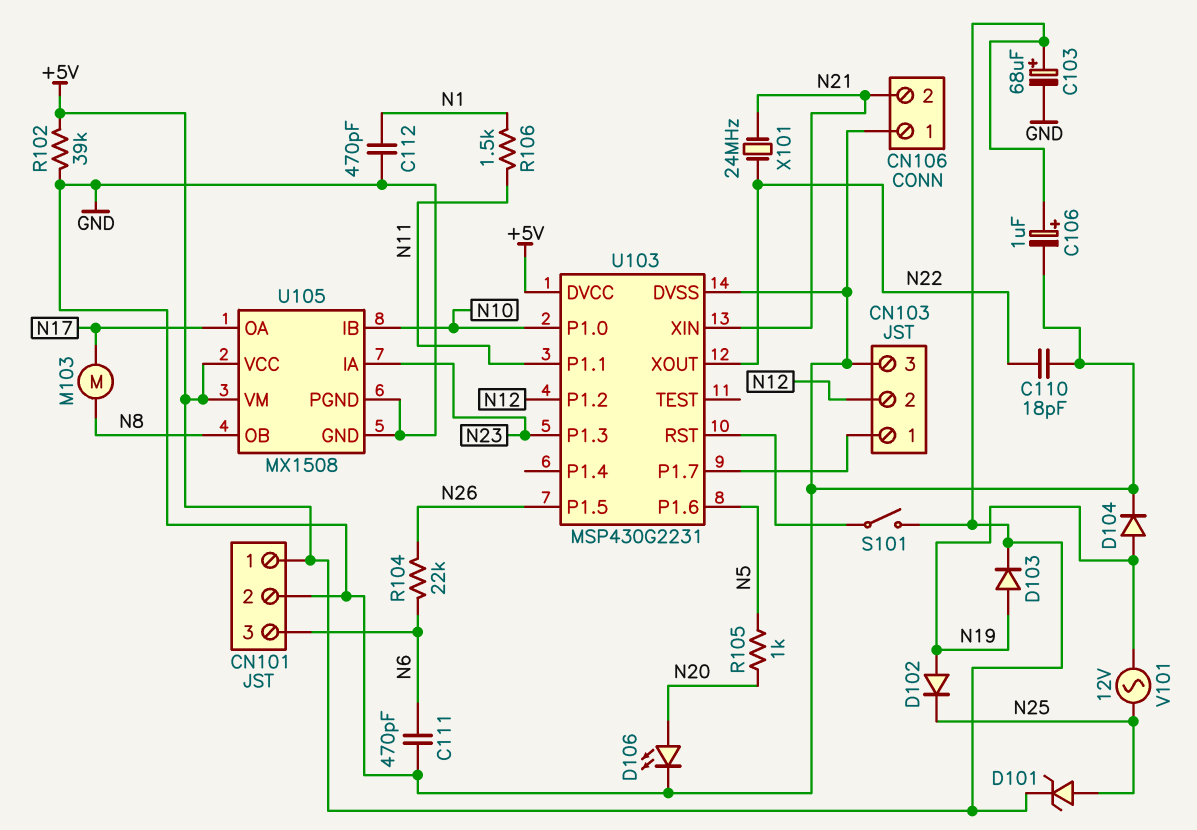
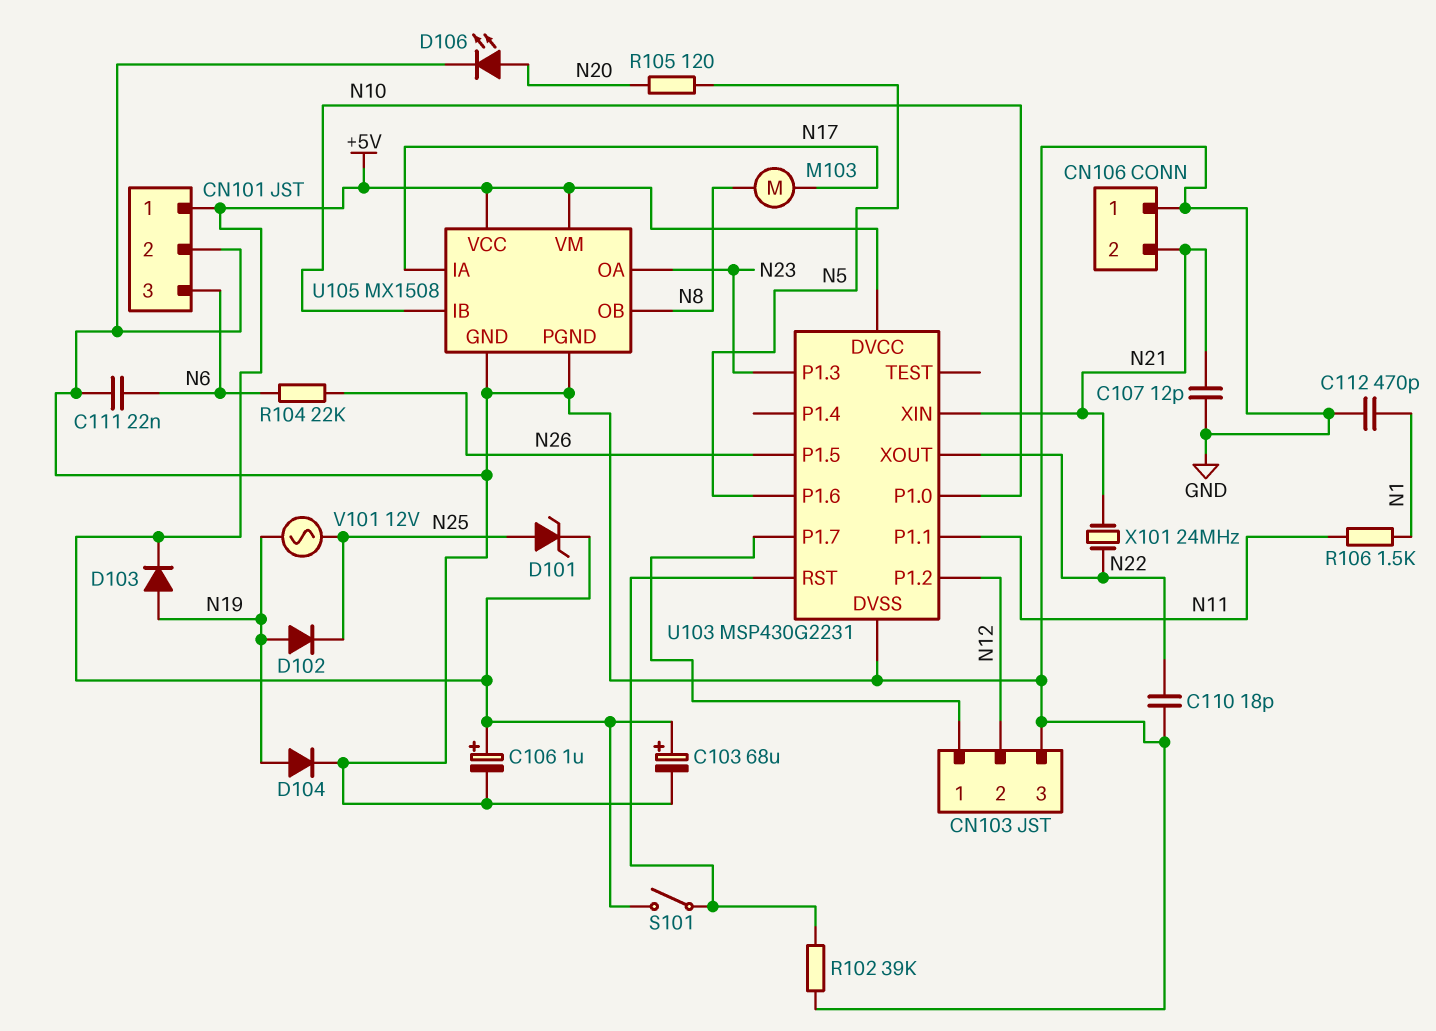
C107: none -> 12pF (GND, N21)
C111: 470pF (GND, N6) -> 22nF (GND, N6)
R102: 39k (+5V, GND) -> 39k (GND, U103/RST)
R105: 1k (N5, N20) -> 120 (N5, N20)
U105 pin IA: N23 -> N17
U105 pin OA: N17 -> N23

